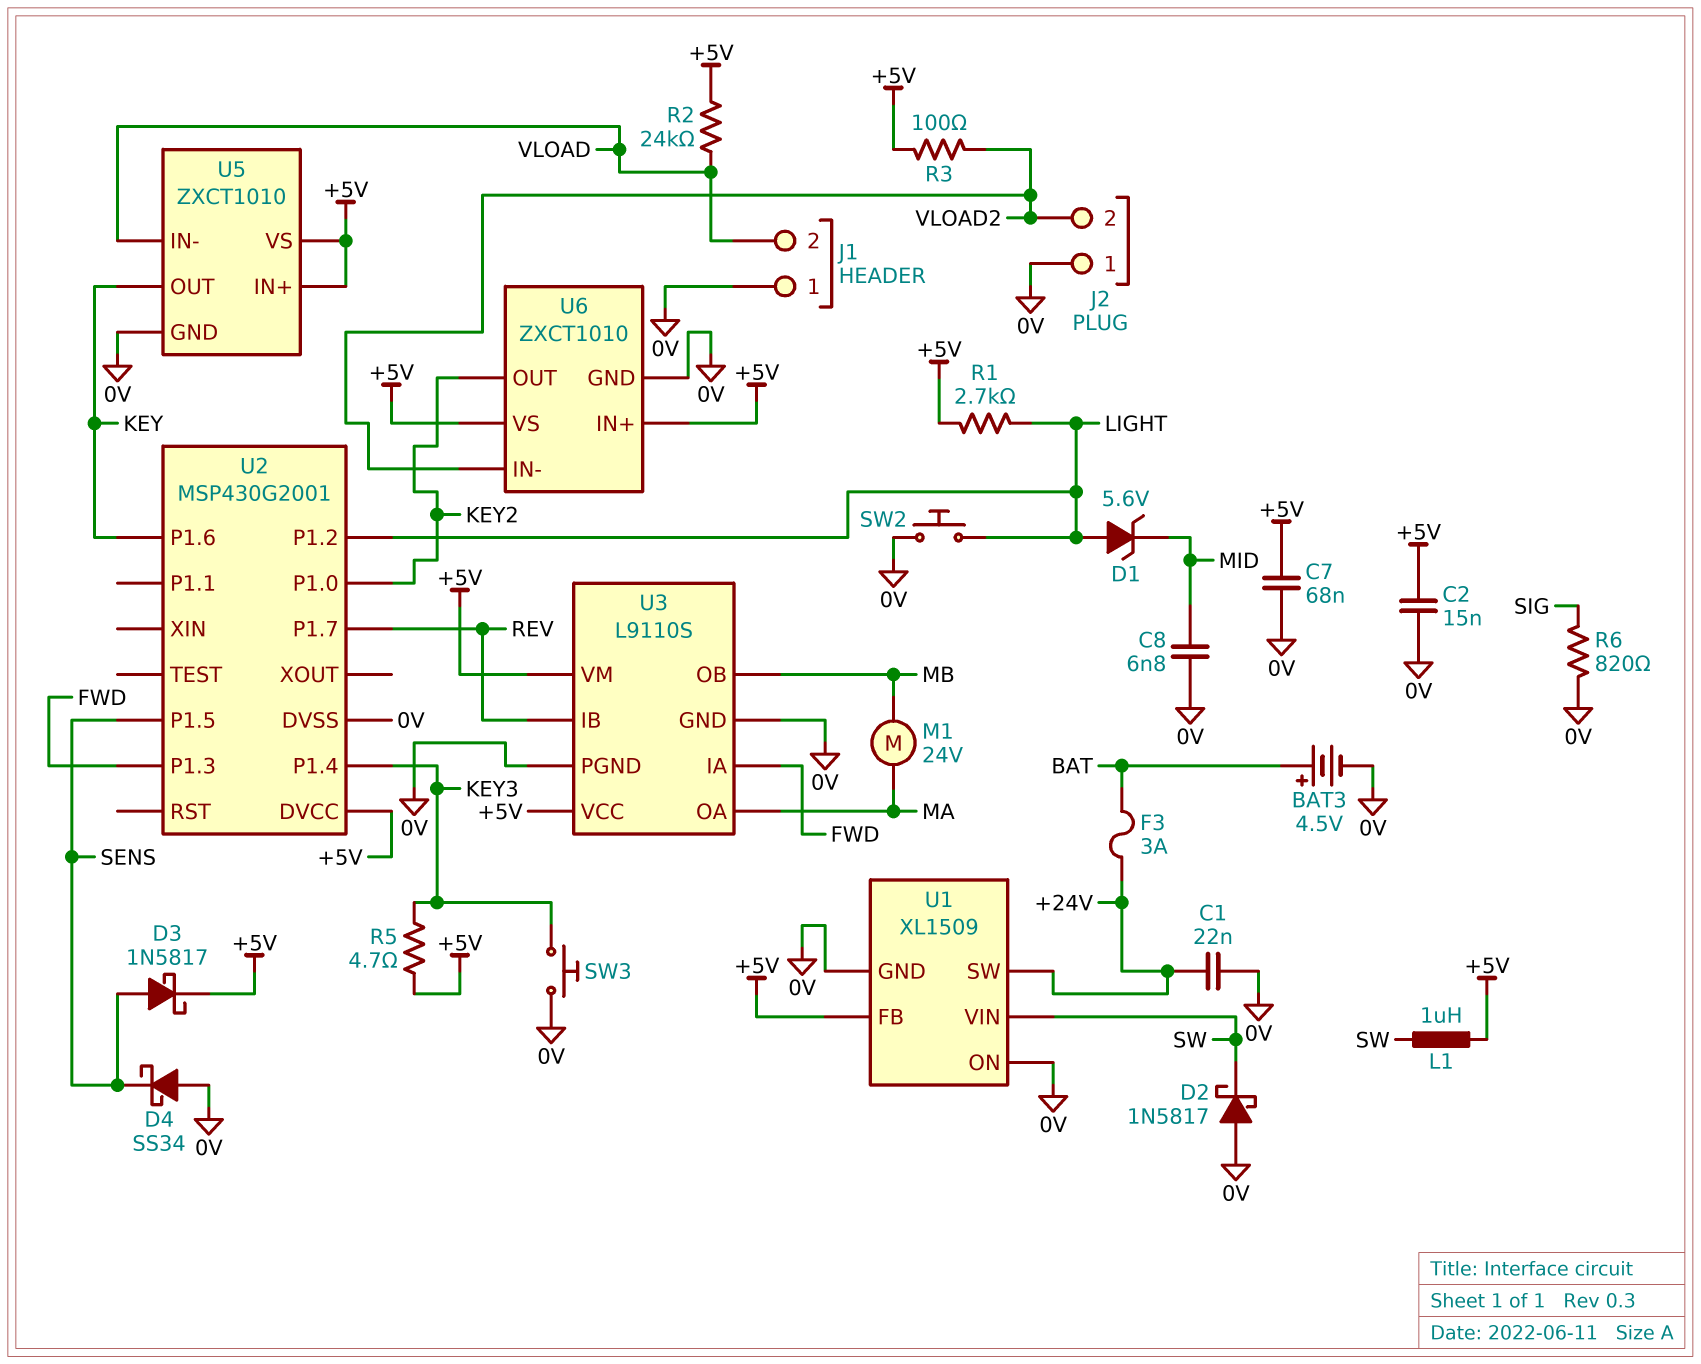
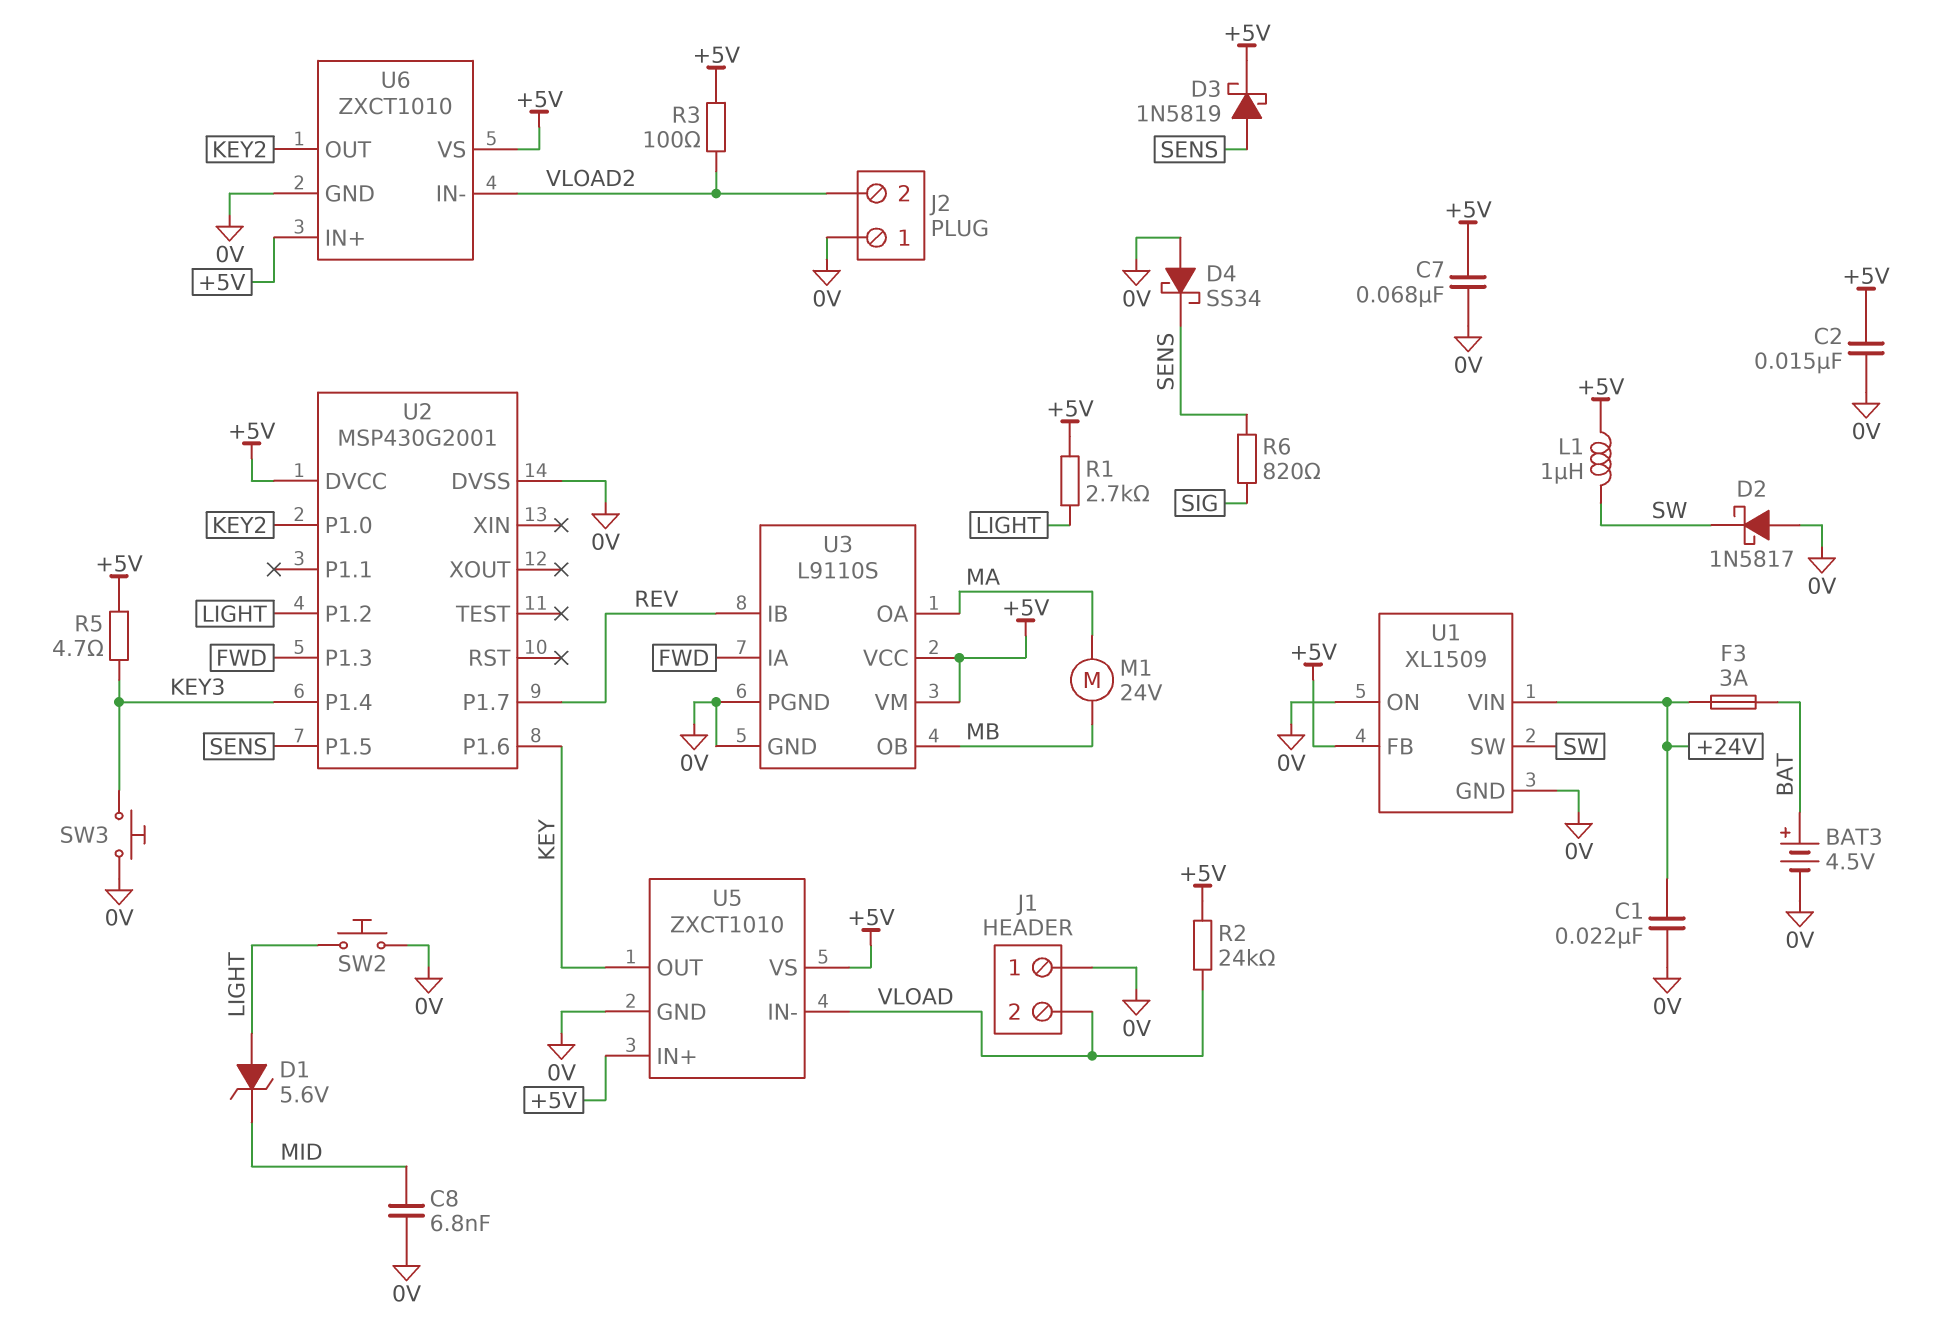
D3: schottky 1N5817 (A SENS, K +5V) -> schottky 1N5819 (A SENS, K +5V)
R6: 820 (0V, SIG) -> 820 (SENS, SIG)
U1 pin SW: +24V -> SW
U1 pin VIN: SW -> +24V

